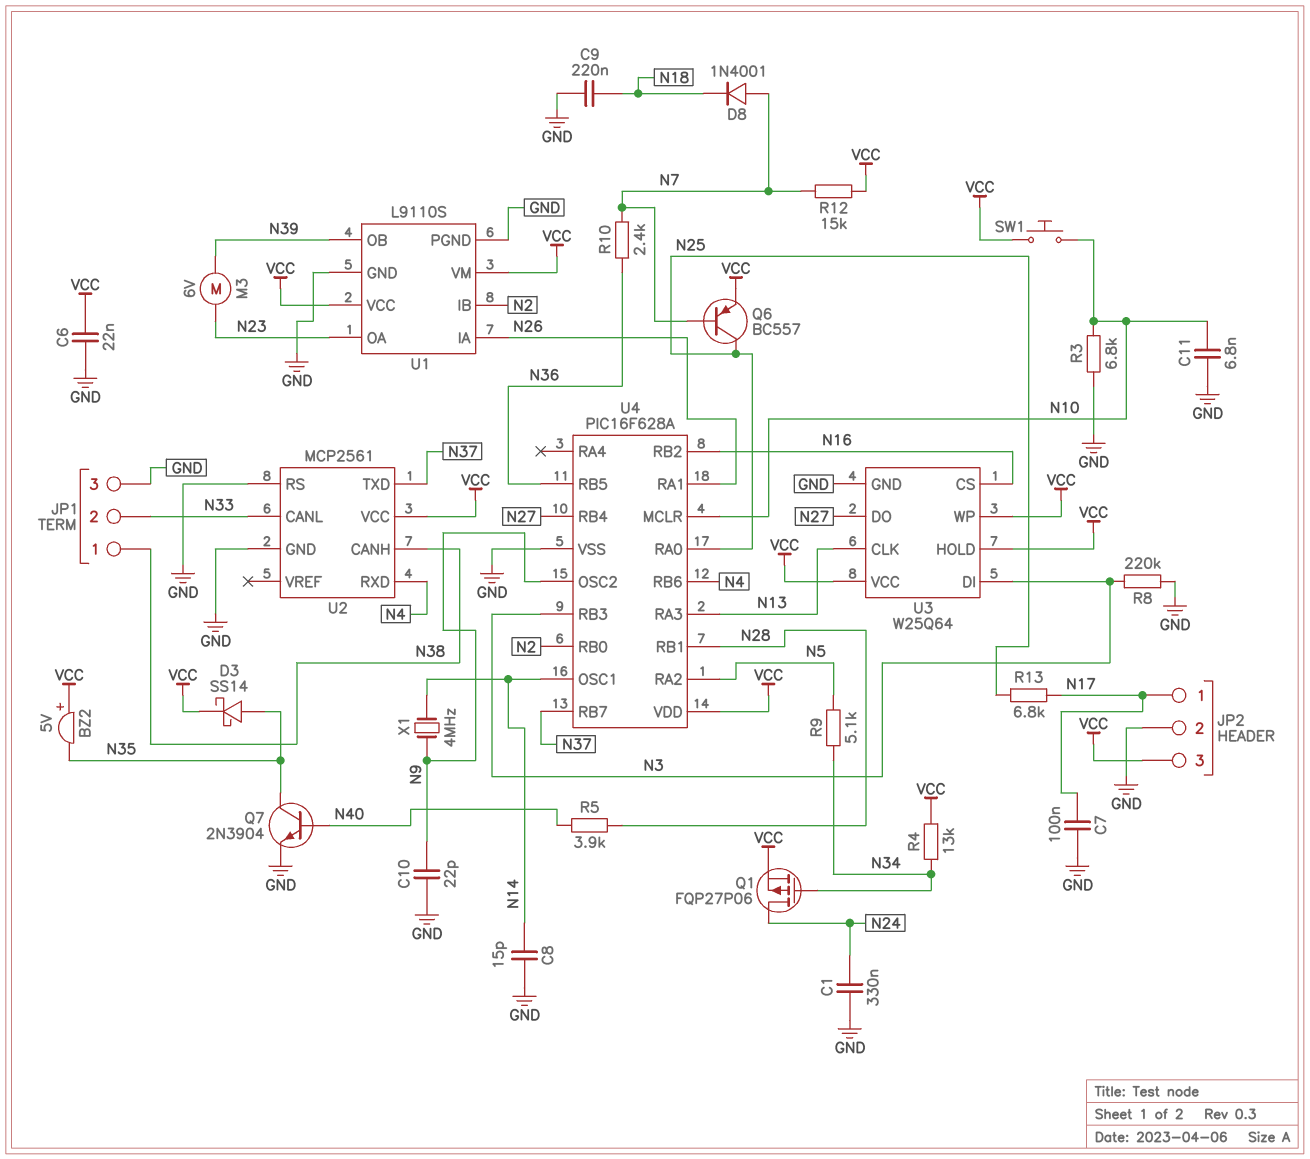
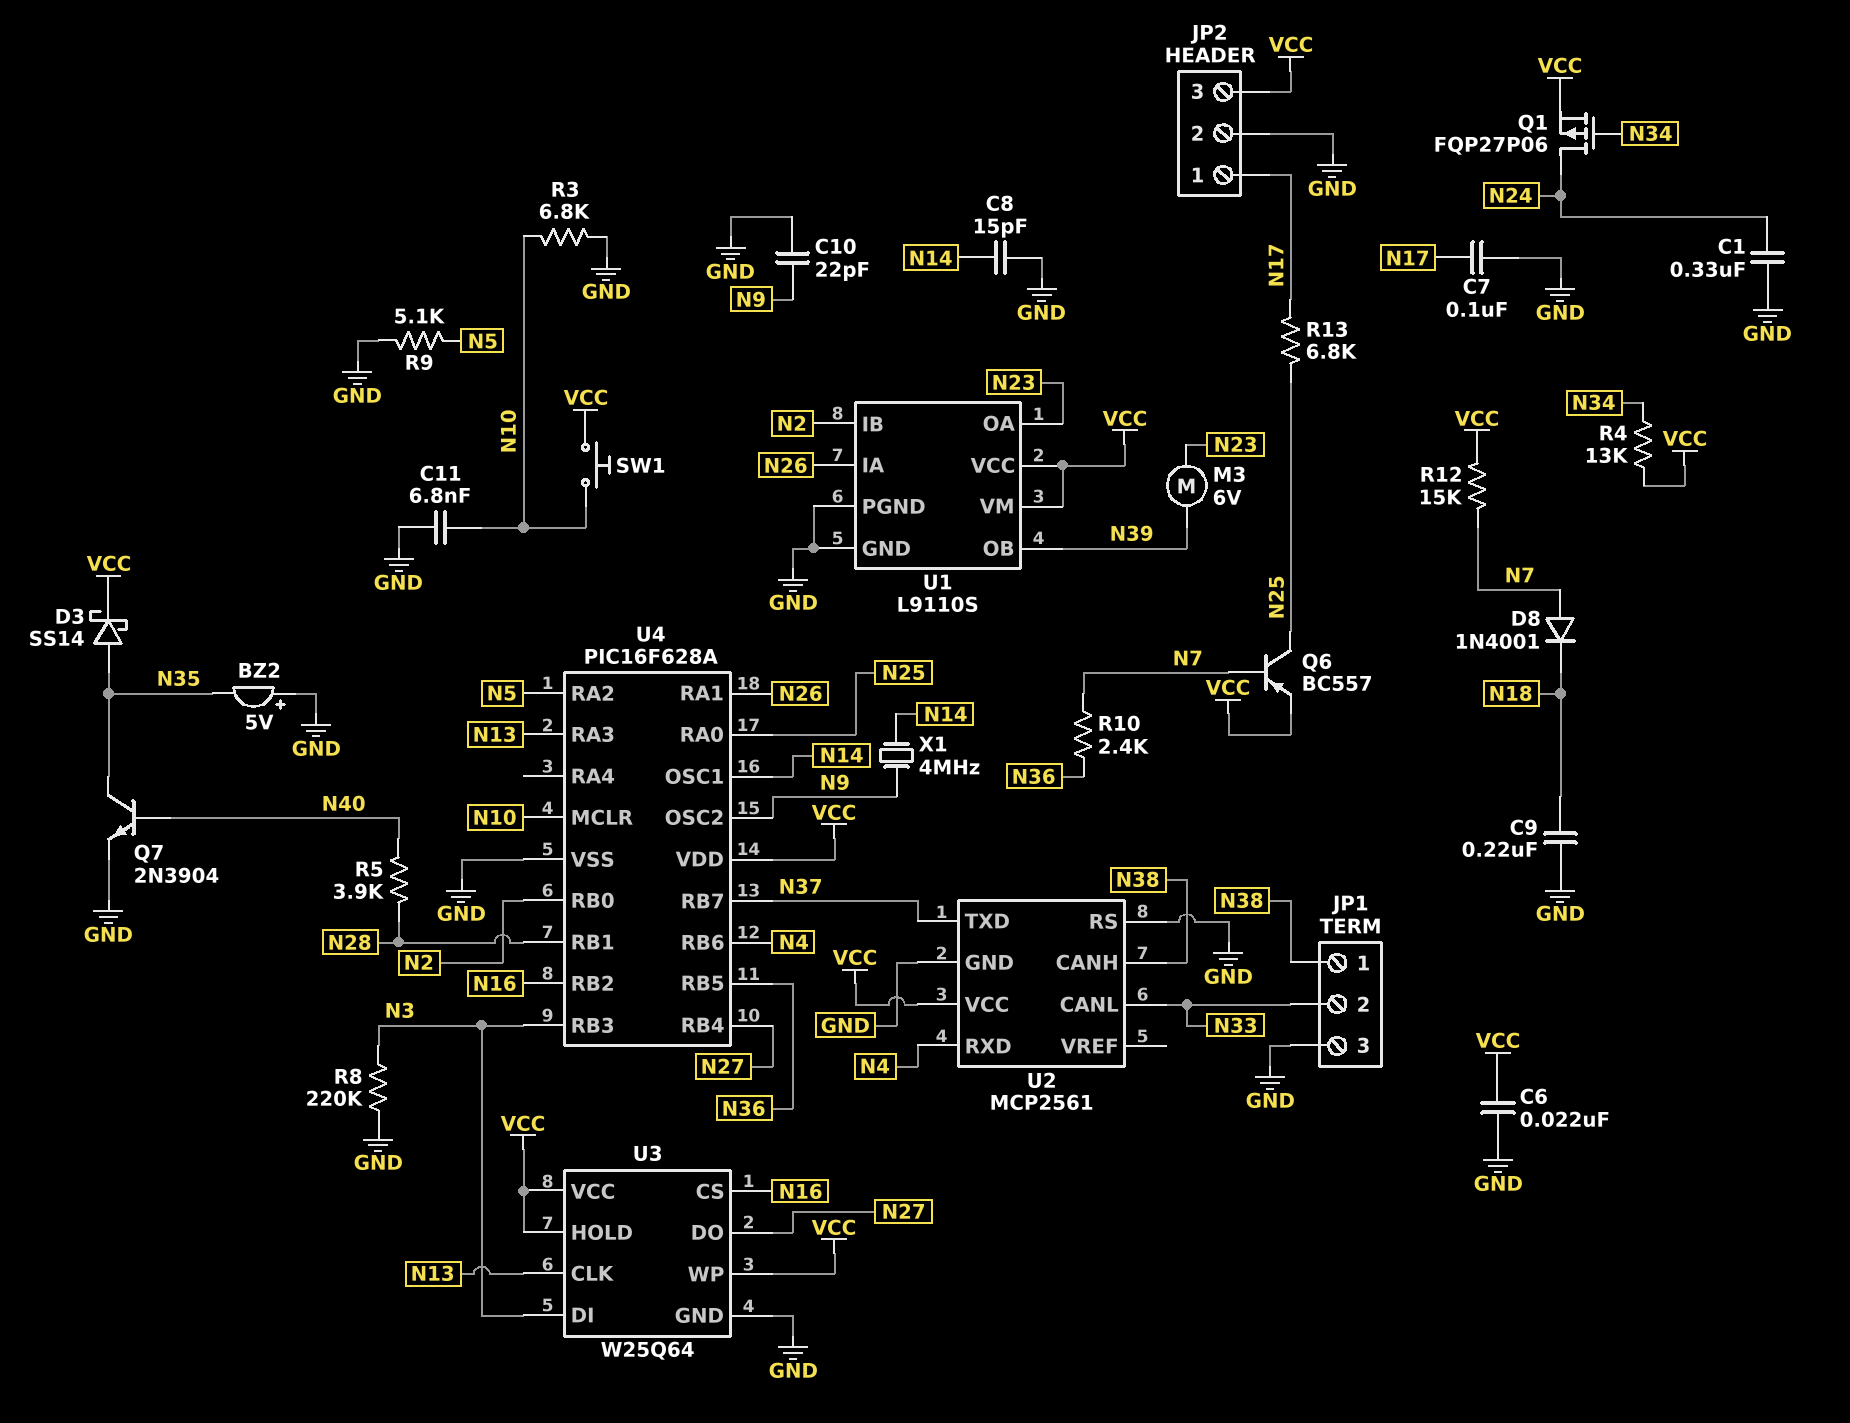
BZ2: buzzer 5V (plus VCC, minus N35) -> buzzer 5V (plus GND, minus N35)
R9: 5.1k (N5, N34) -> 5.1k (GND, N5)

